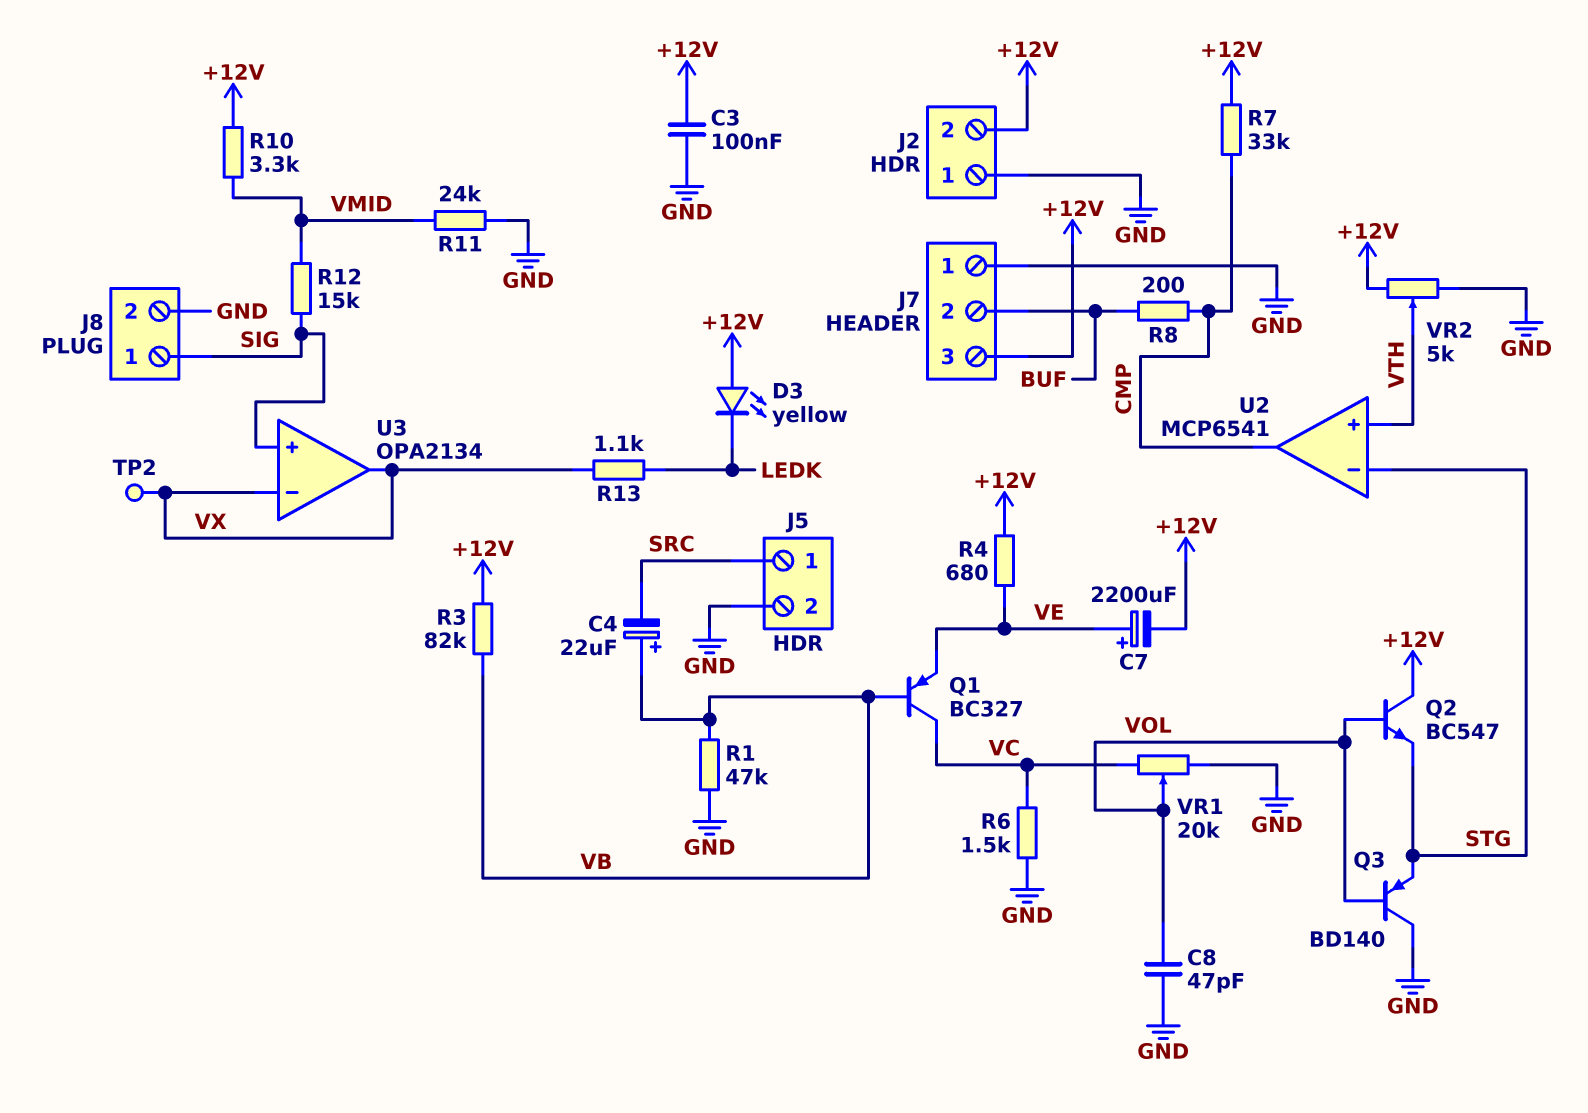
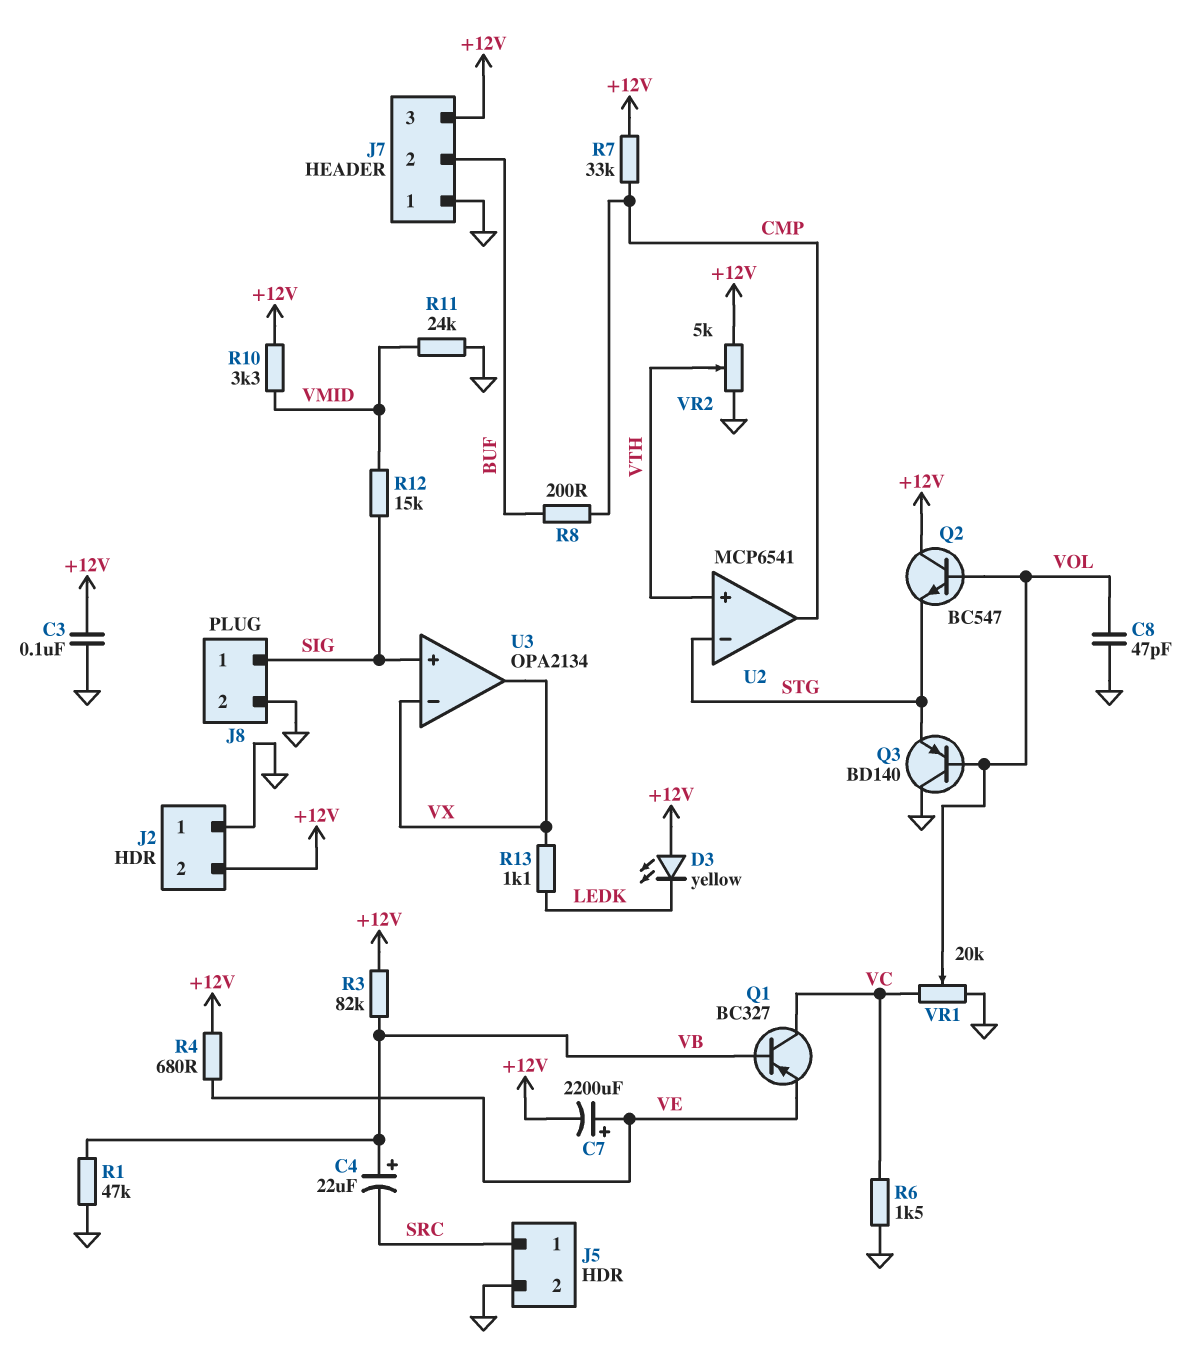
TP2: test point (VX) -> none

